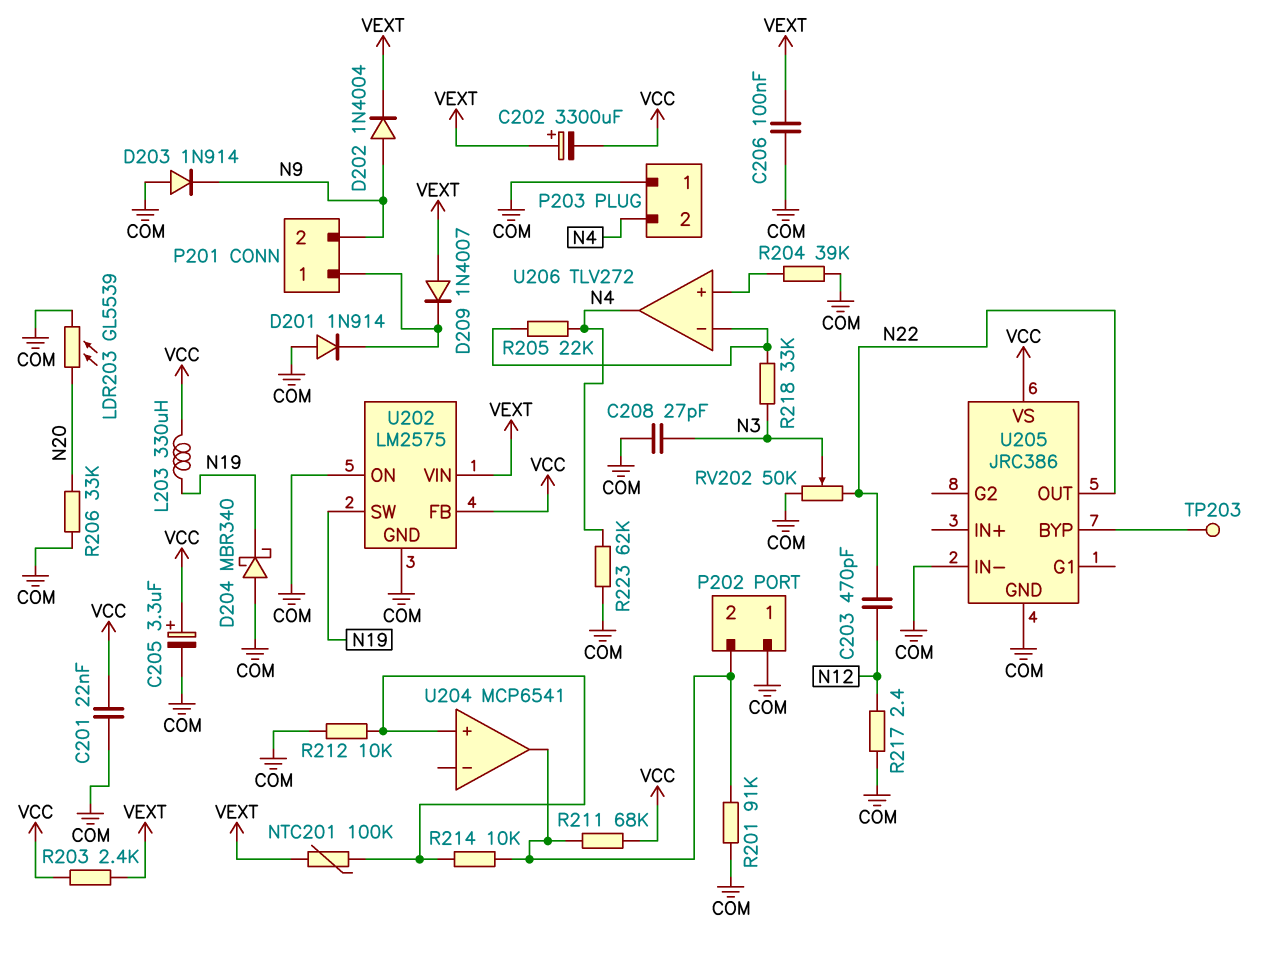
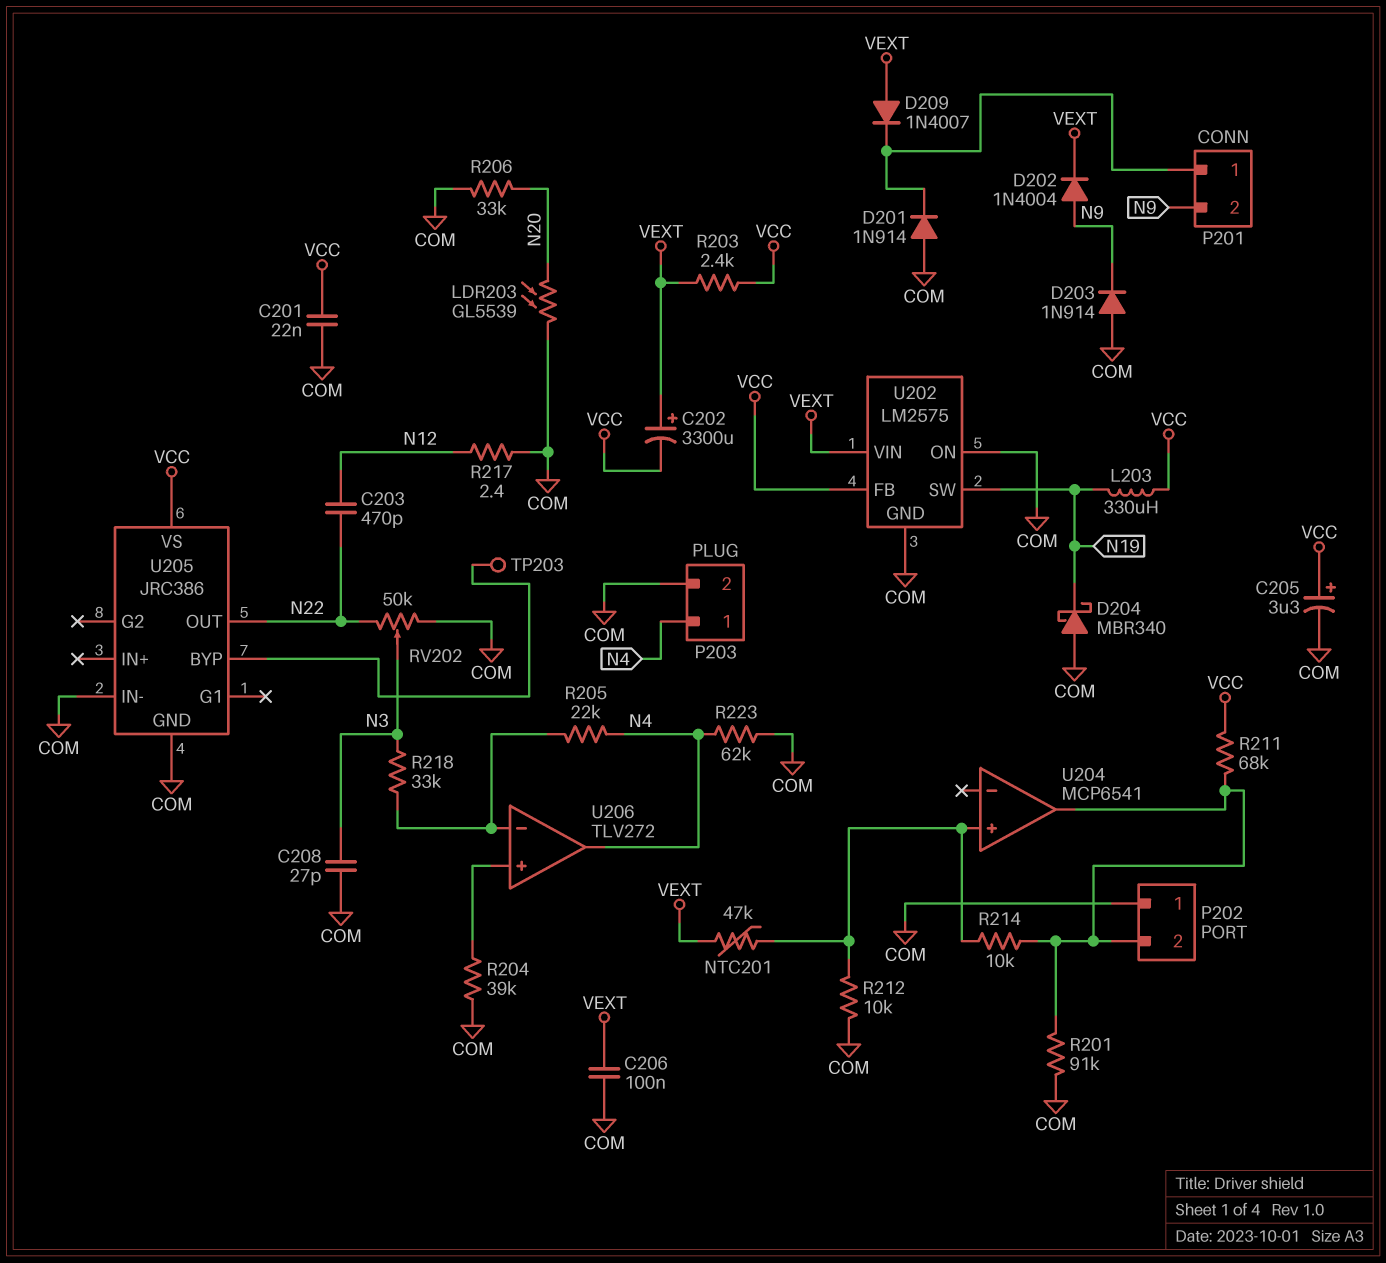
NTC201: 100k (U204/in+, VEXT) -> 47k (U204/in+, VEXT)
P203 pin 1: COM -> N4
P203 pin 2: N4 -> COM

